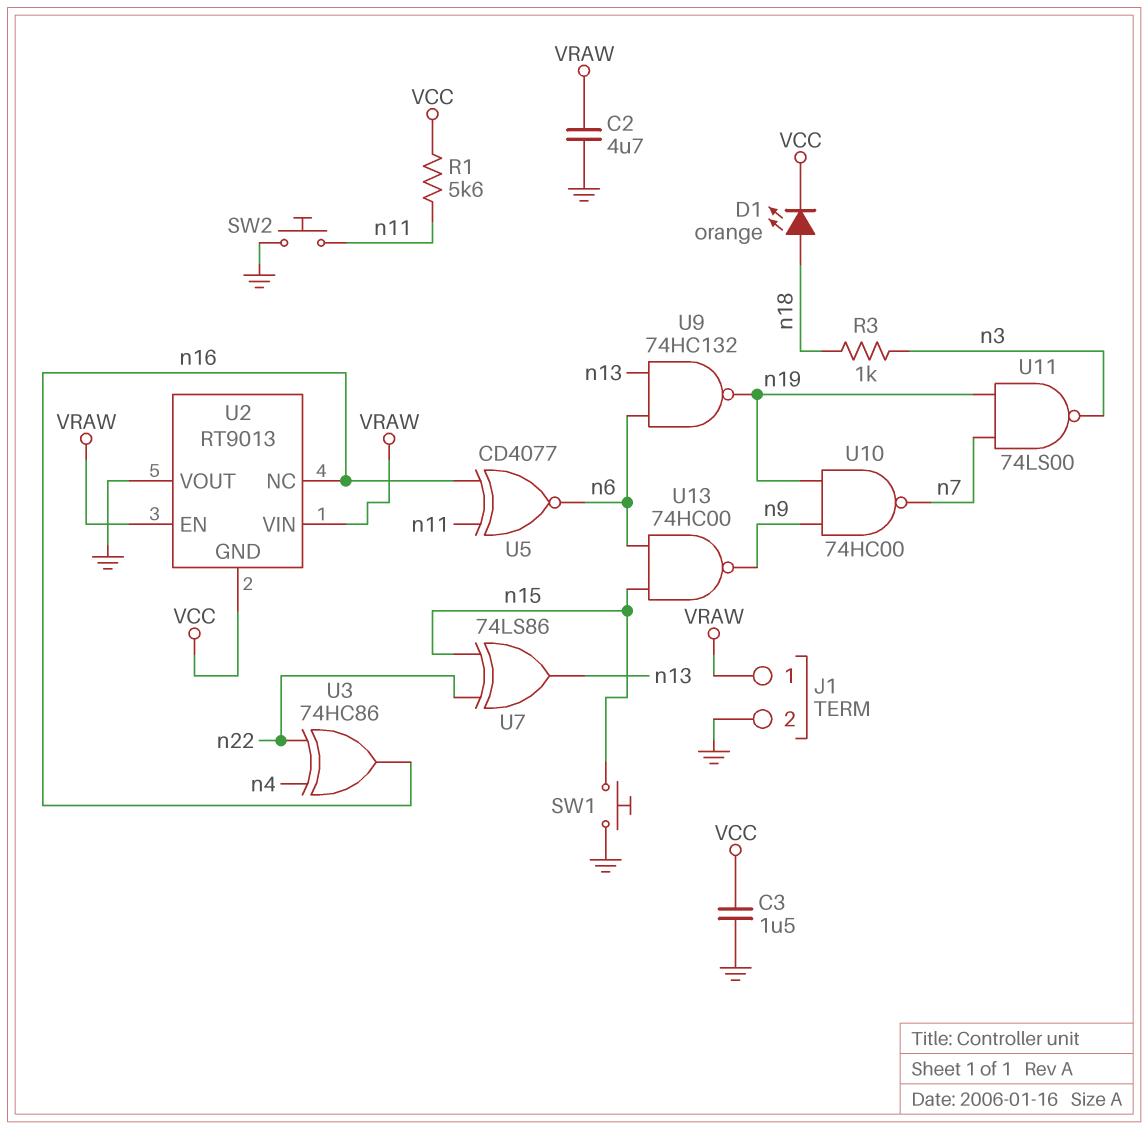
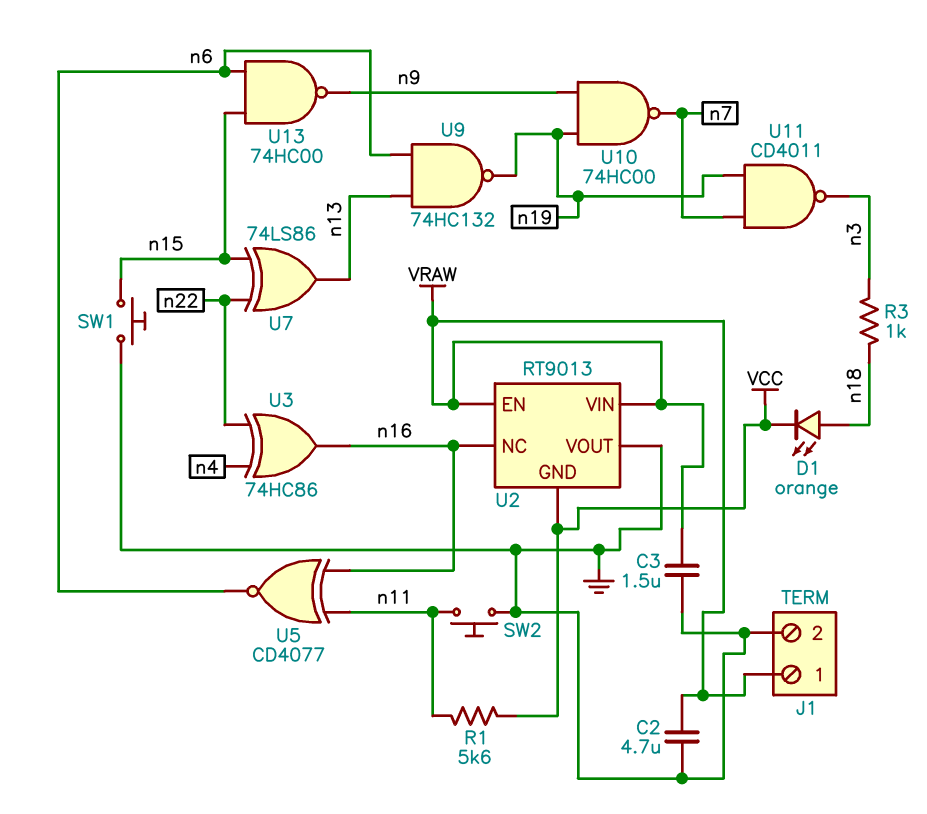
C3: 1.5uF (GND, VCC) -> 1.5uF (GND, VRAW)
U11: NAND 74LS00 (in n7, in n19, out n3) -> NAND CD4011 (in n7, in n19, out n3)

